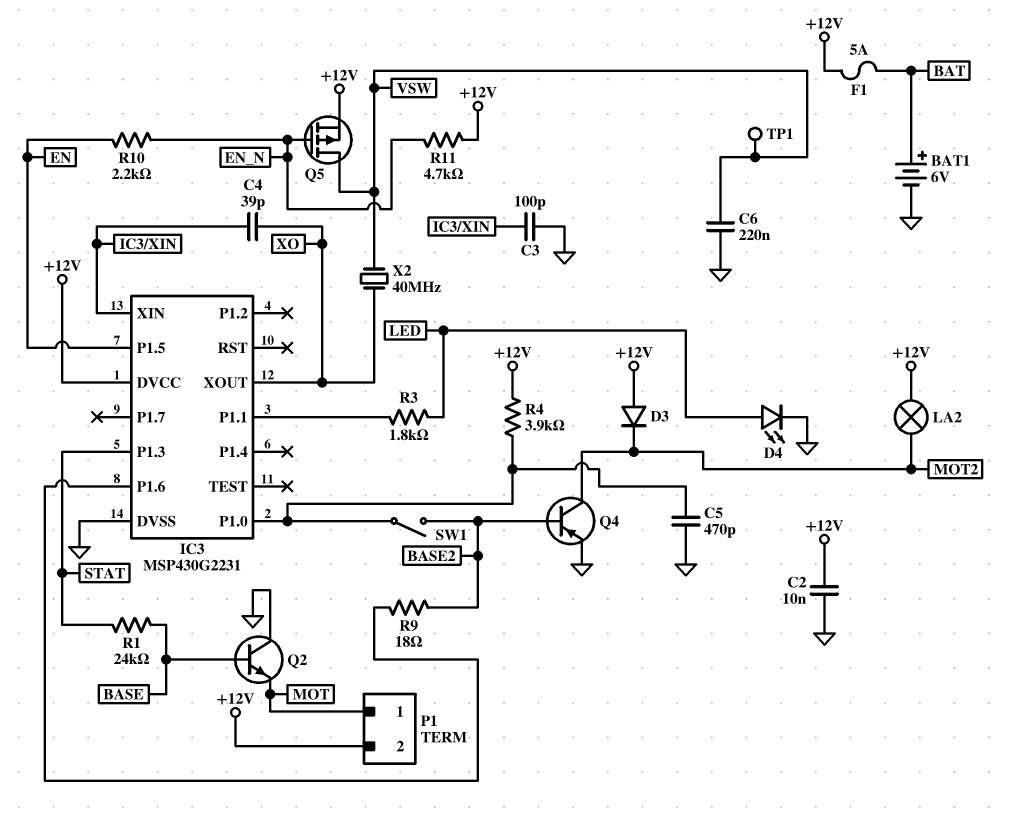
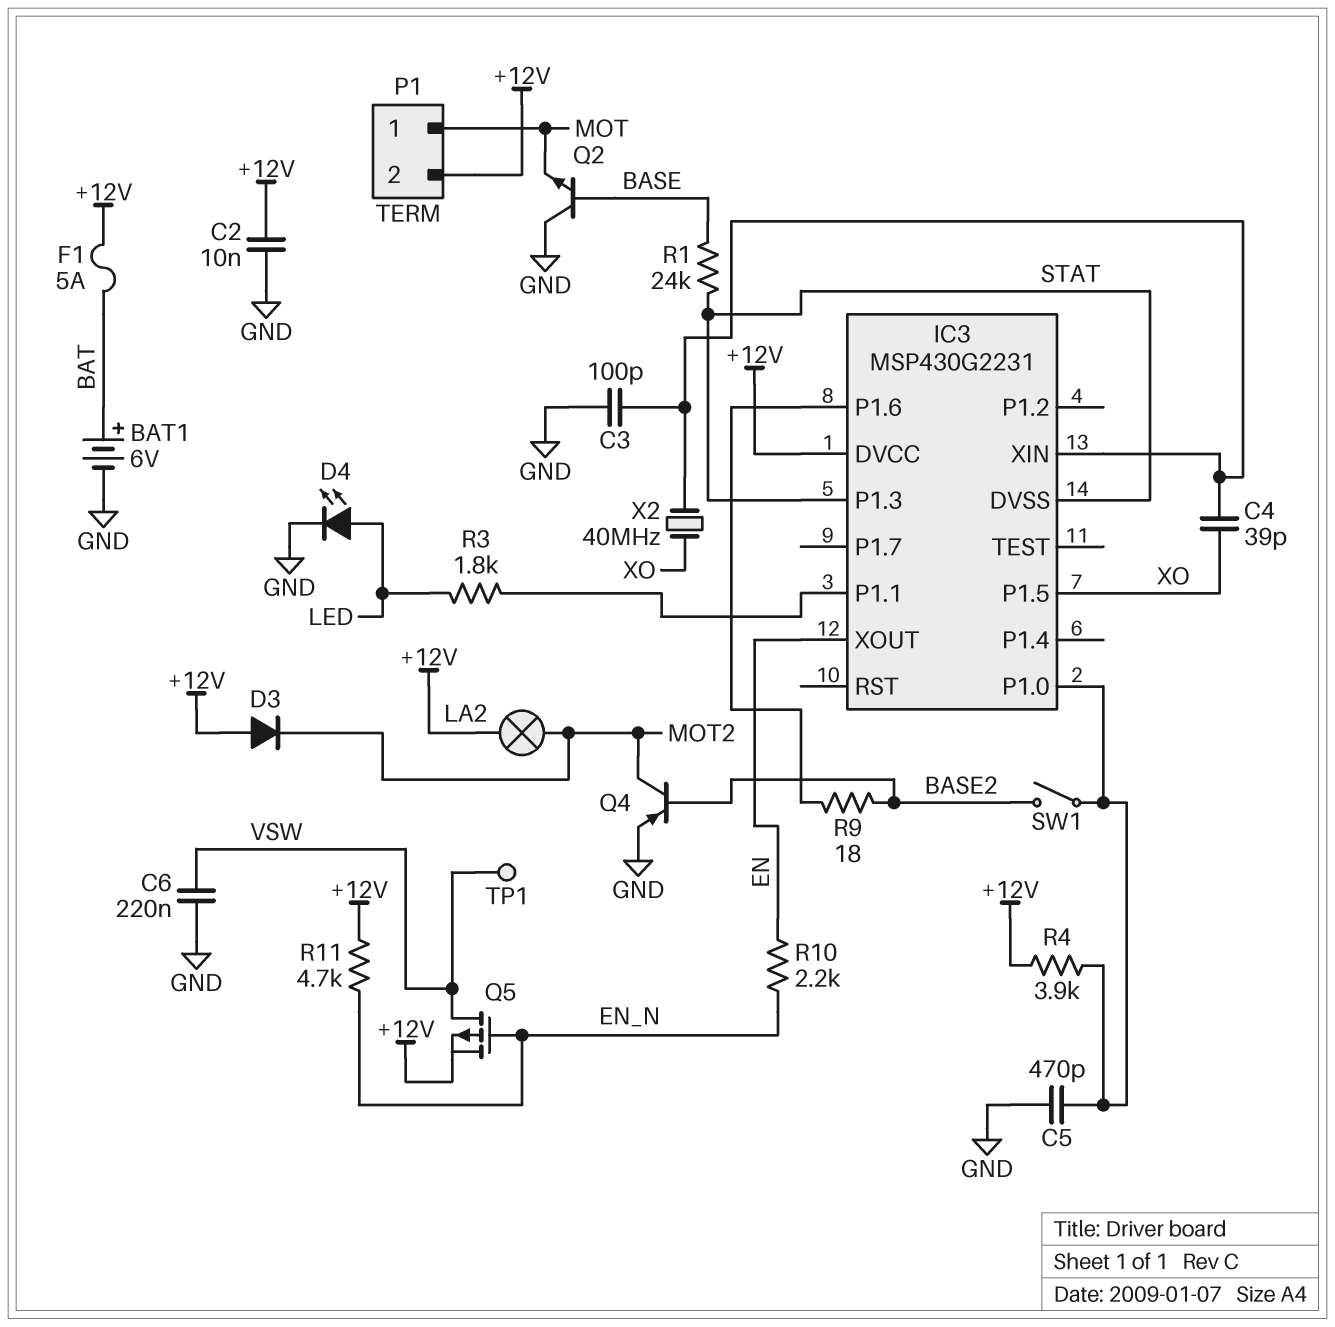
IC3 pin DVSS: GND -> STAT
IC3 pin P1.5: EN -> XO
IC3 pin XOUT: XO -> EN
X2: 40MHz (VSW, XO) -> 40MHz (IC3/XIN, XO)

